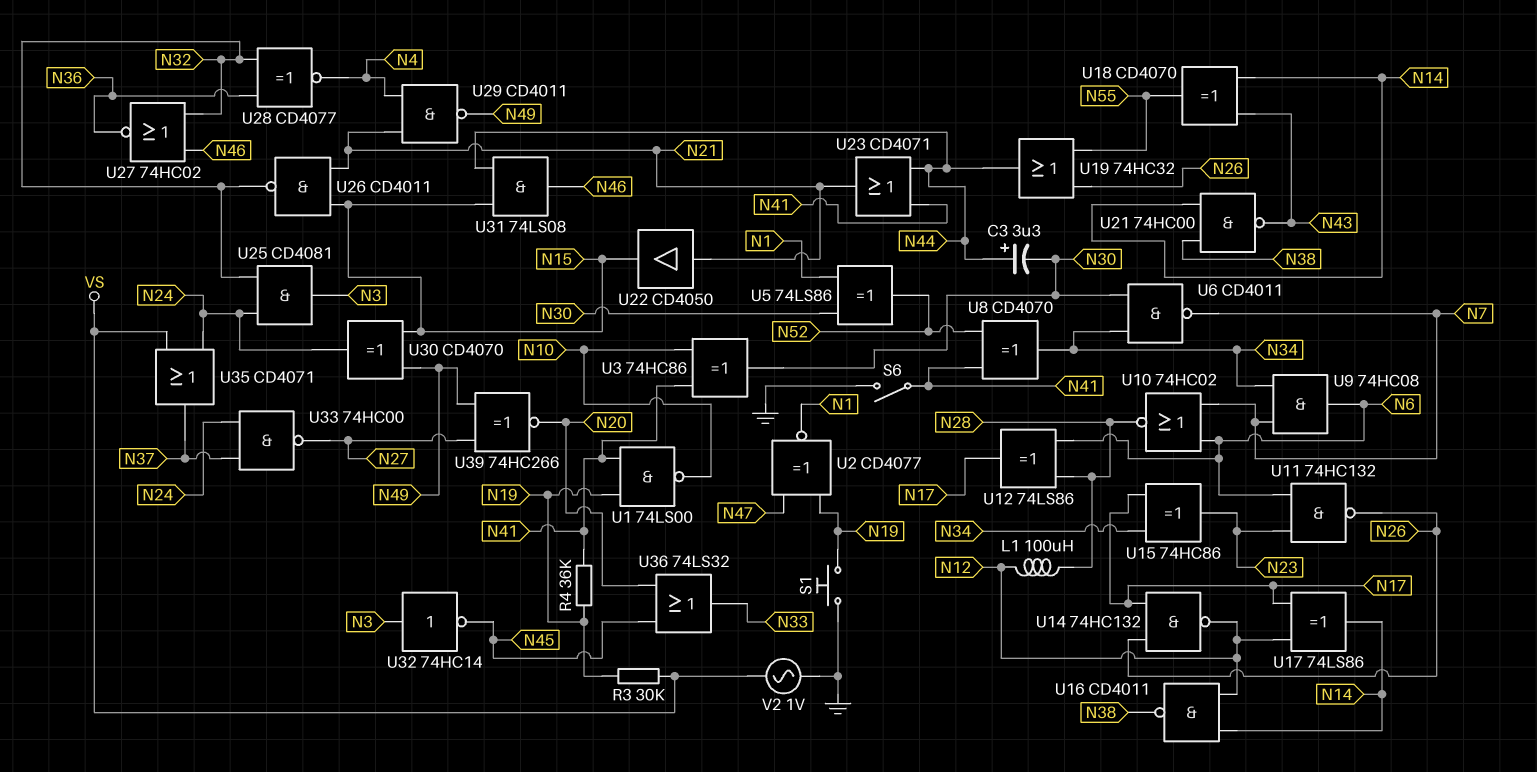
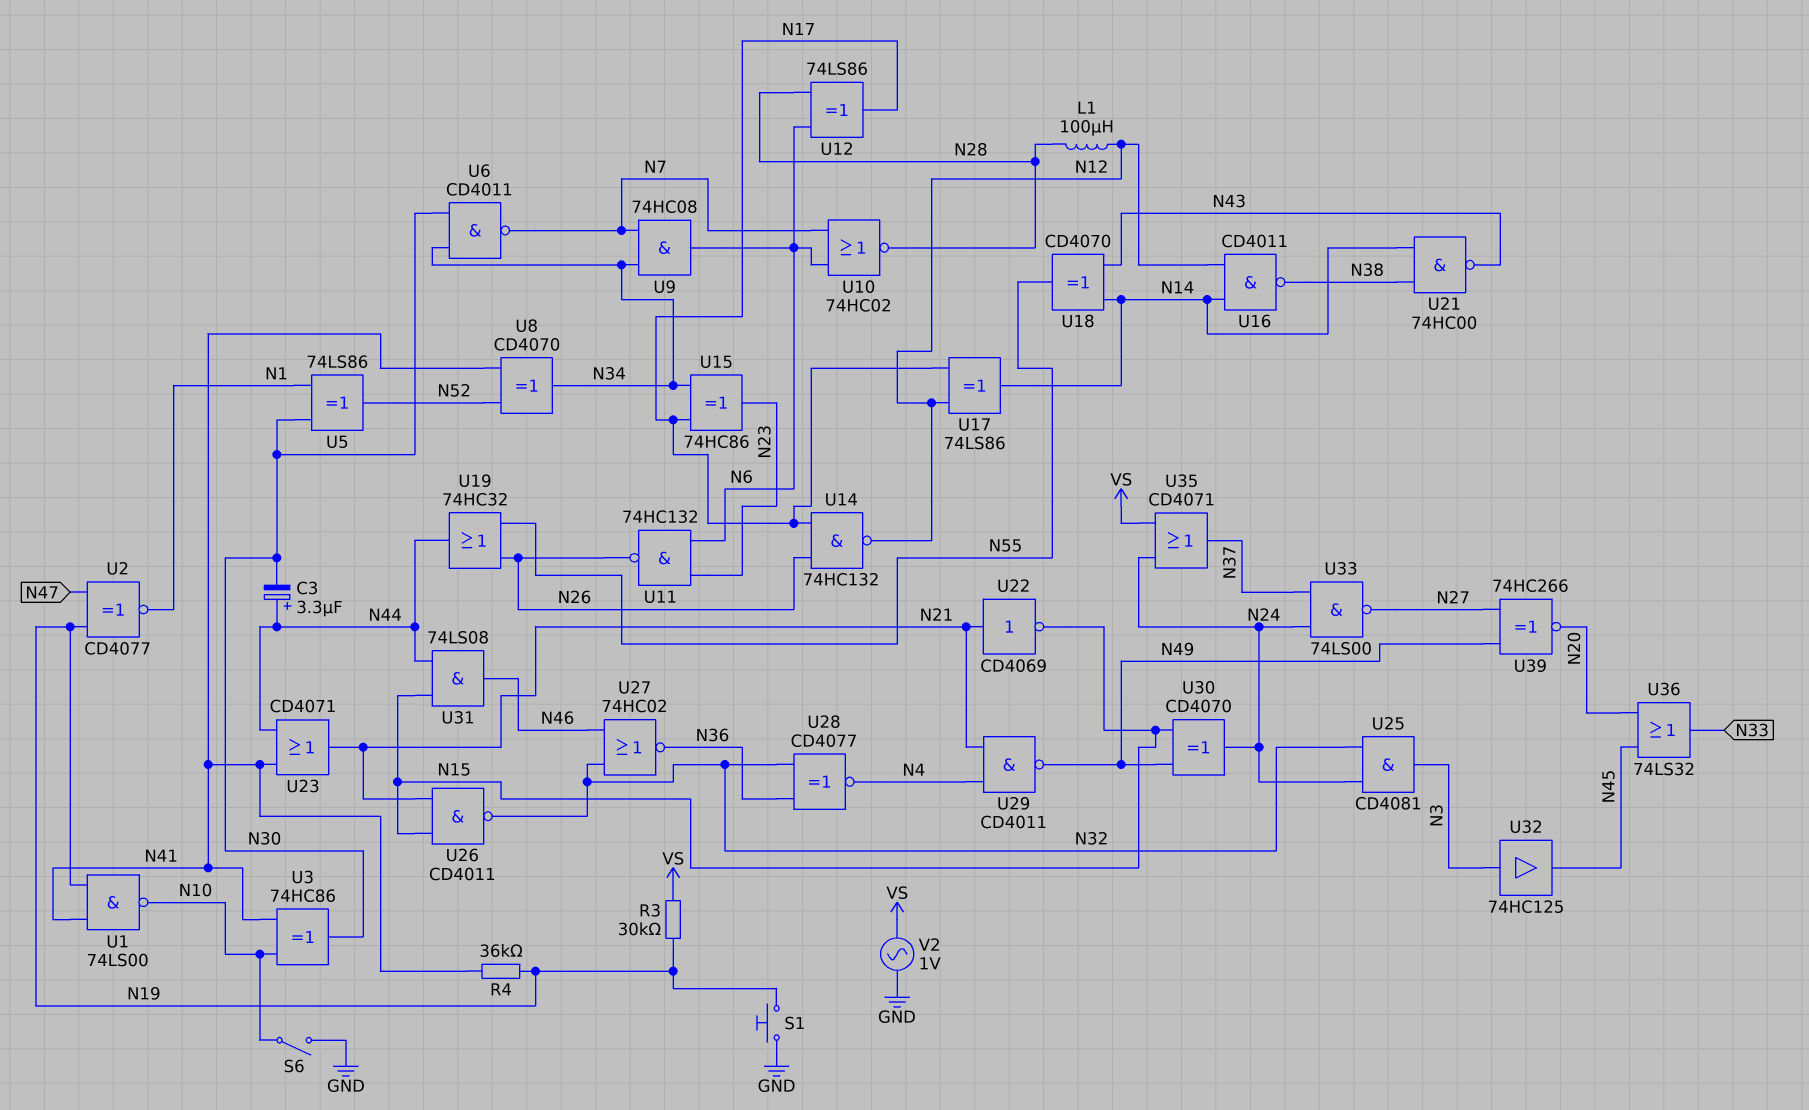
S6: switch (GND, N41) -> switch (GND, N10)
U22: buffer CD4050 (in N21, out N15) -> NOT CD4069 (in N21, out N15)
U32: NOT 74HC14 (in N3, out N45) -> buffer 74HC125 (in N3, out N45)
U33: NAND 74HC00 (in N24, in N37, out N27) -> NAND 74LS00 (in N24, in N37, out N27)

